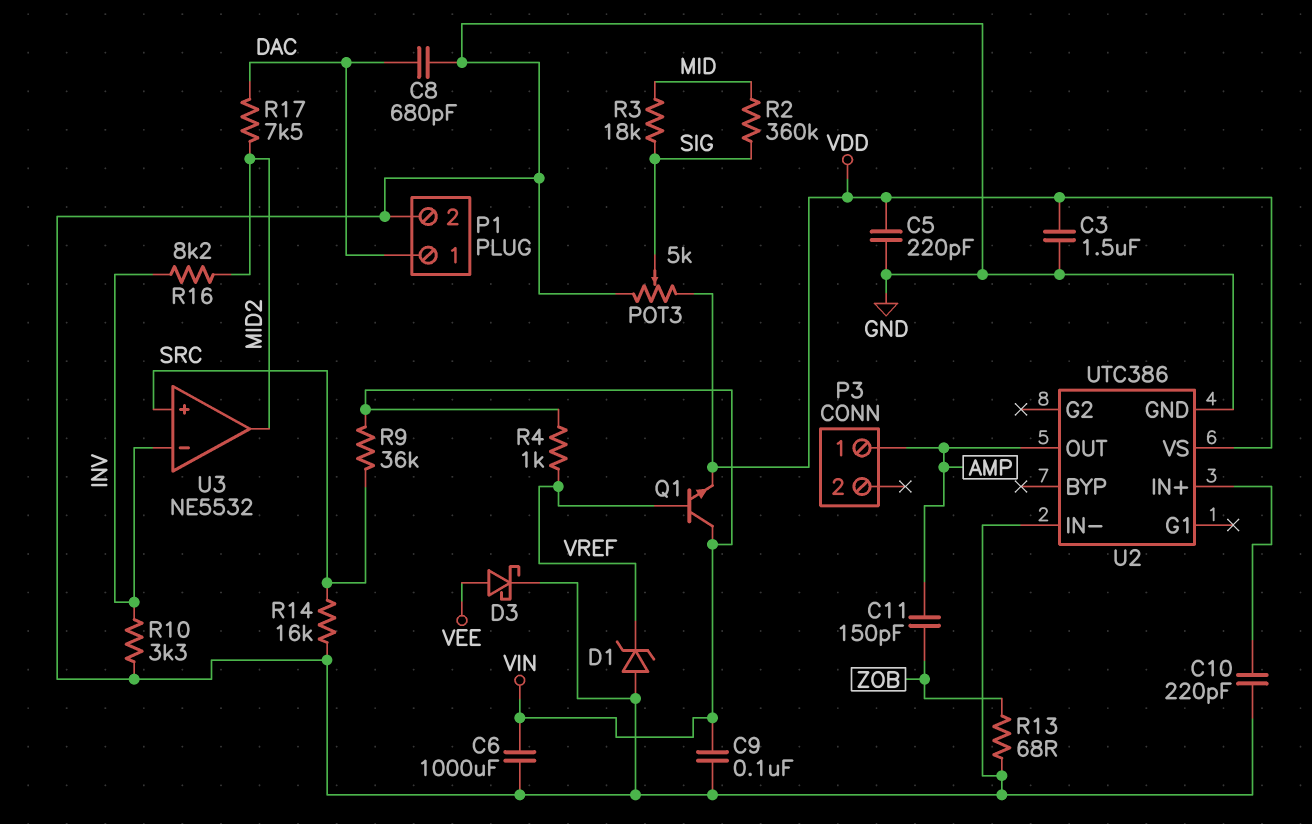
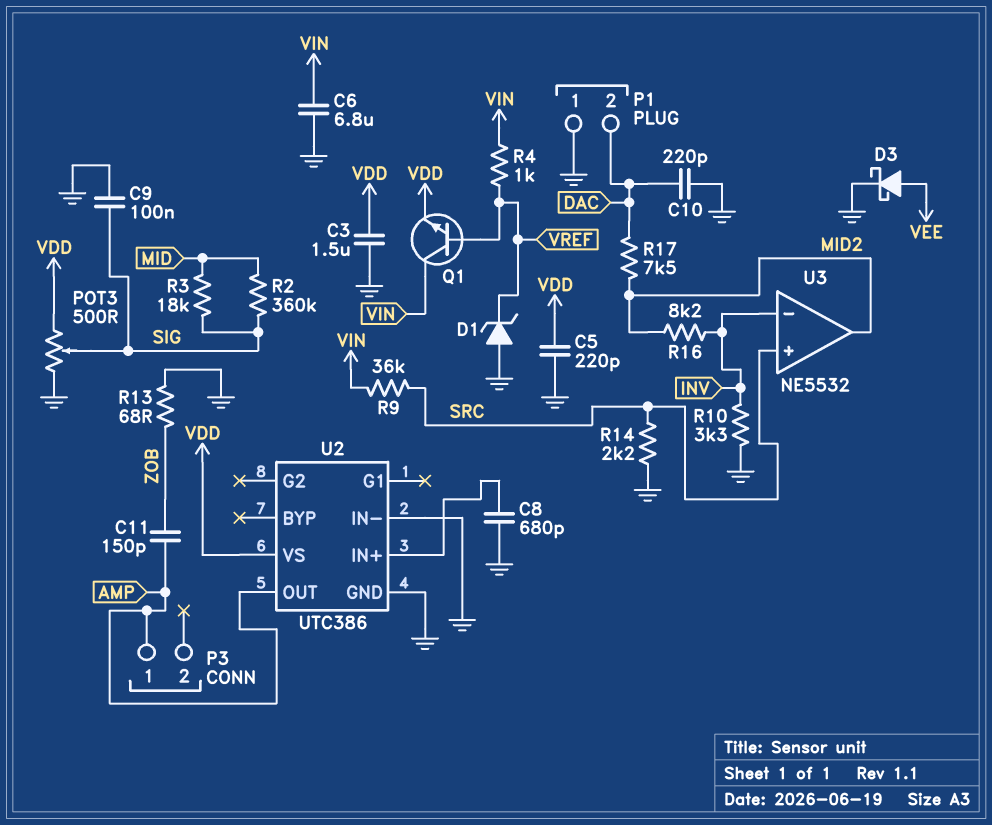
C6: 1000uF (GND, VIN) -> 6.8uF (GND, VIN)
C8: 680pF (DAC, GND) -> 680pF (GND, U2/IN+)
C9: 100nF (GND, VIN) -> 100nF (GND, SIG)
C10: 220pF (GND, U2/IN+) -> 220pF (DAC, GND)
P1 pin 1: DAC -> GND
P1 pin 2: GND -> DAC
POT3: 5k (GND, VDD, wiper SIG) -> 500 (GND, VDD, wiper SIG)
R14: 16k (GND, SRC) -> 2.2k (GND, SRC)

